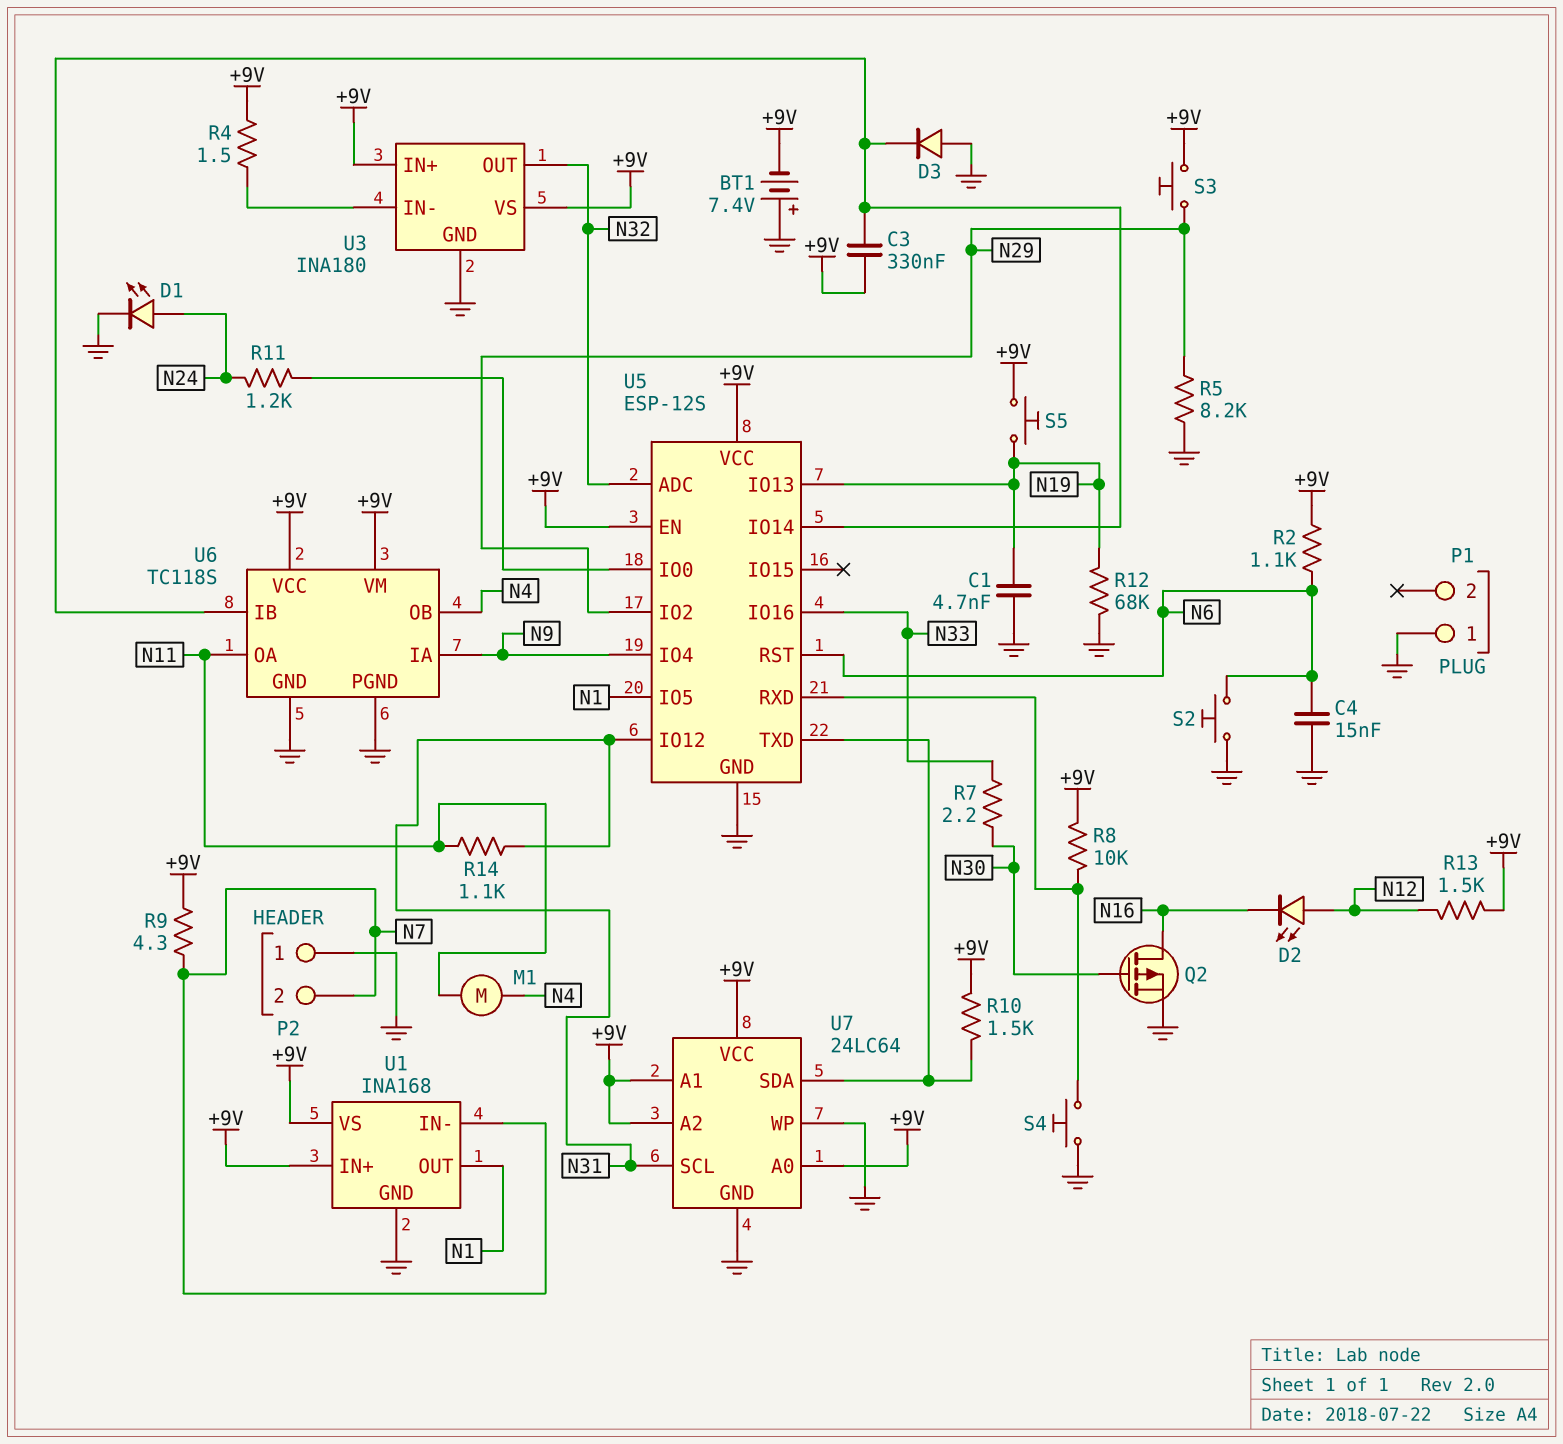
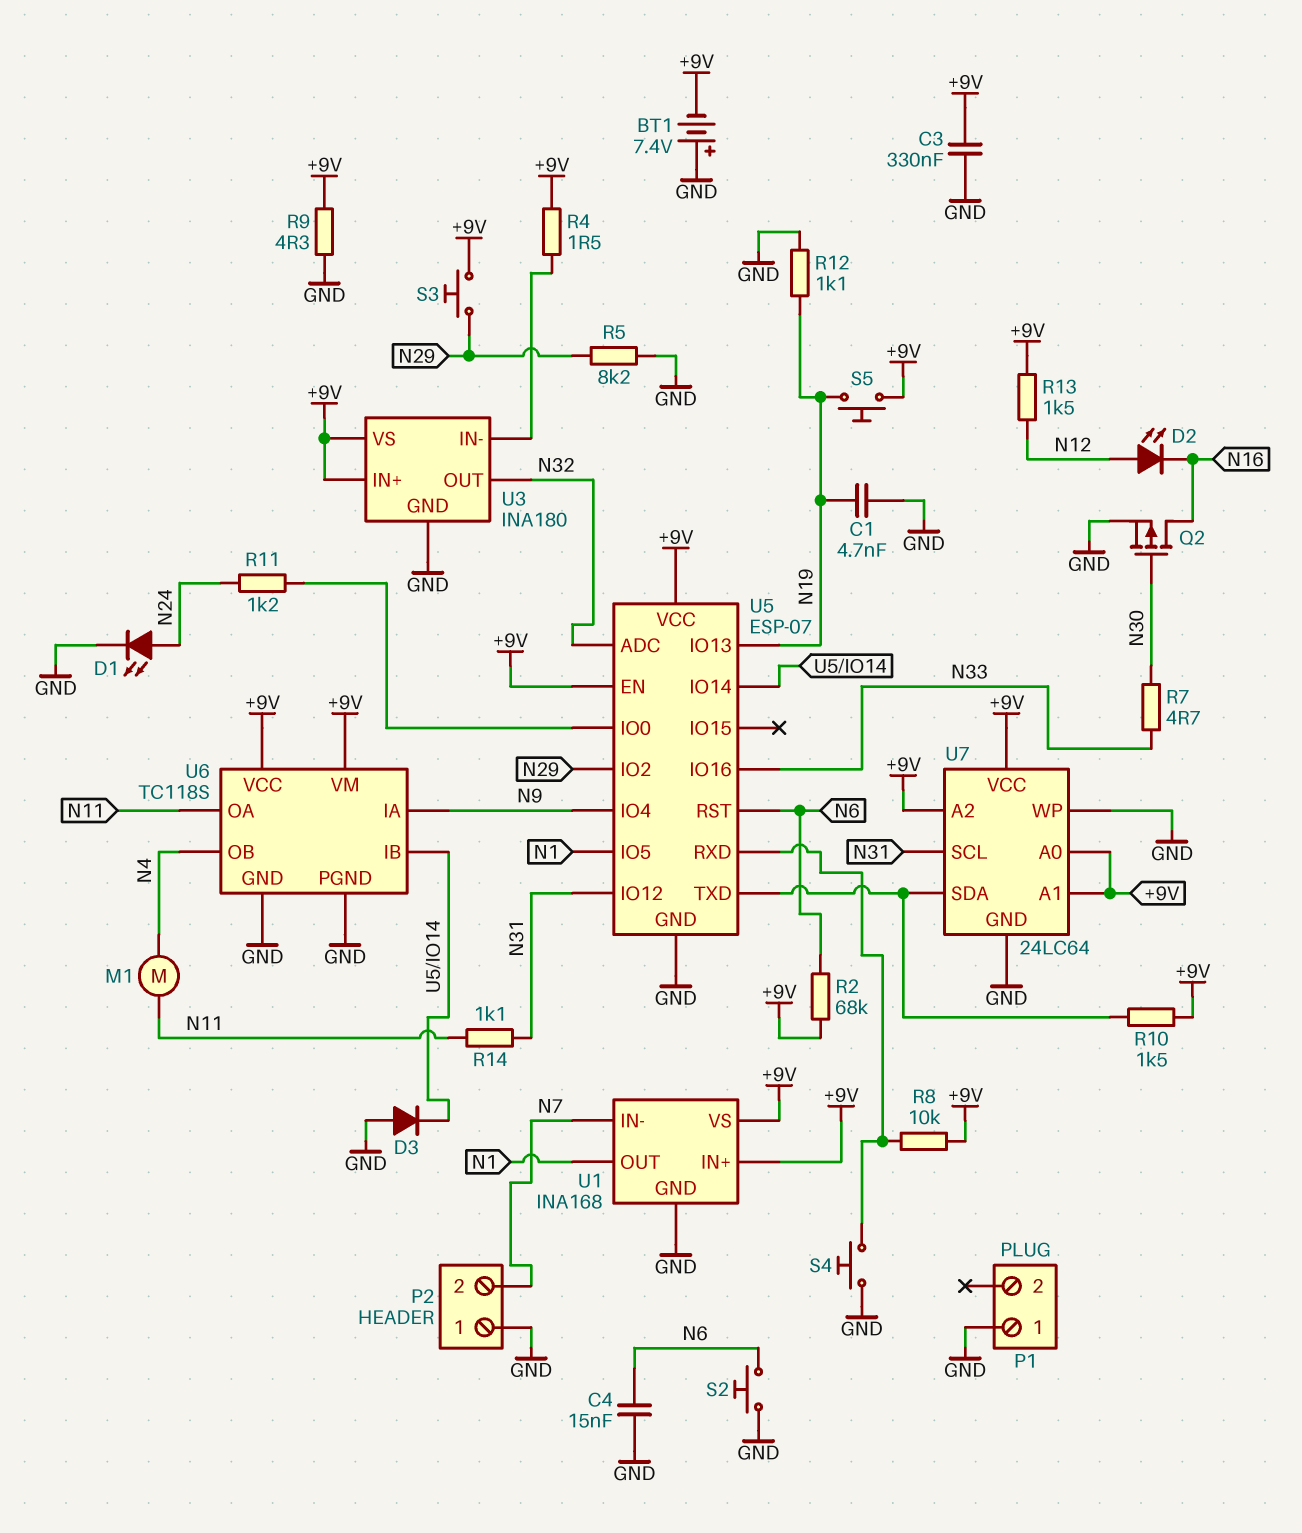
C3: 330nF (+9V, U5/IO14) -> 330nF (+9V, GND)
R2: 1.1k (+9V, N6) -> 68k (+9V, N6)
R7: 2.2 (N30, N33) -> 4.7 (N30, N33)
R9: 4.3 (+9V, N7) -> 4.3 (+9V, GND)
R12: 68k (GND, N19) -> 1.1k (GND, N19)
U5: ESP-12S -> ESP-07

